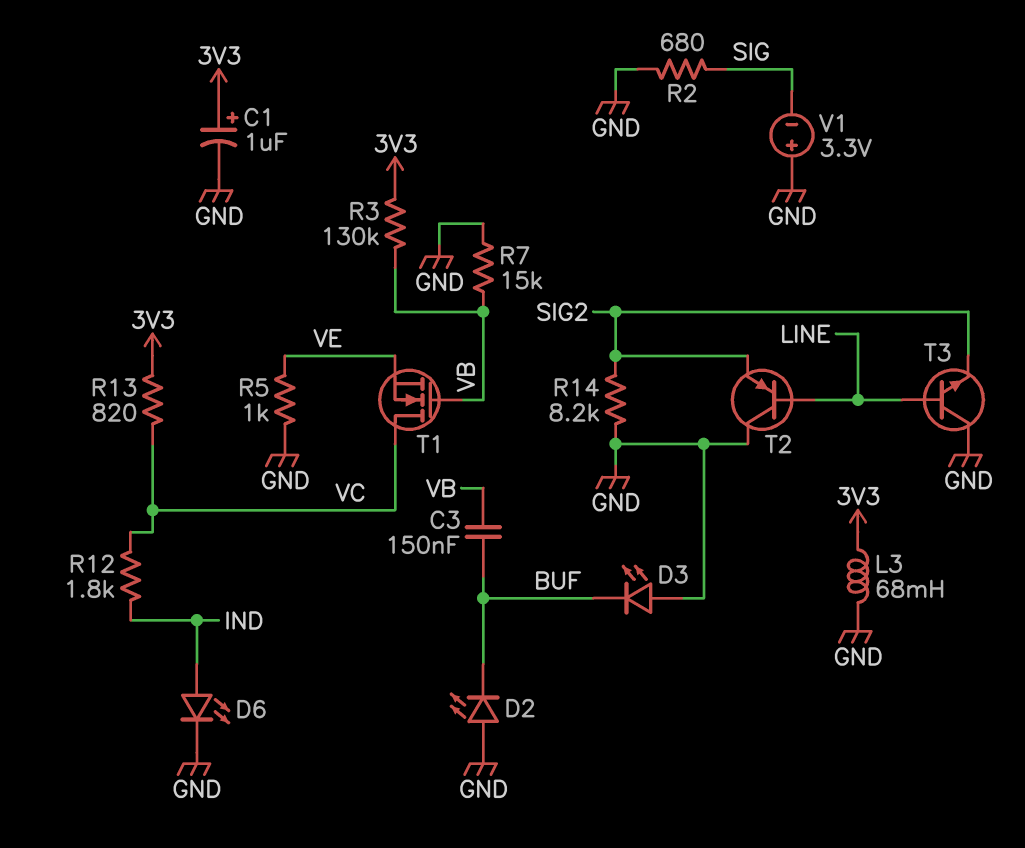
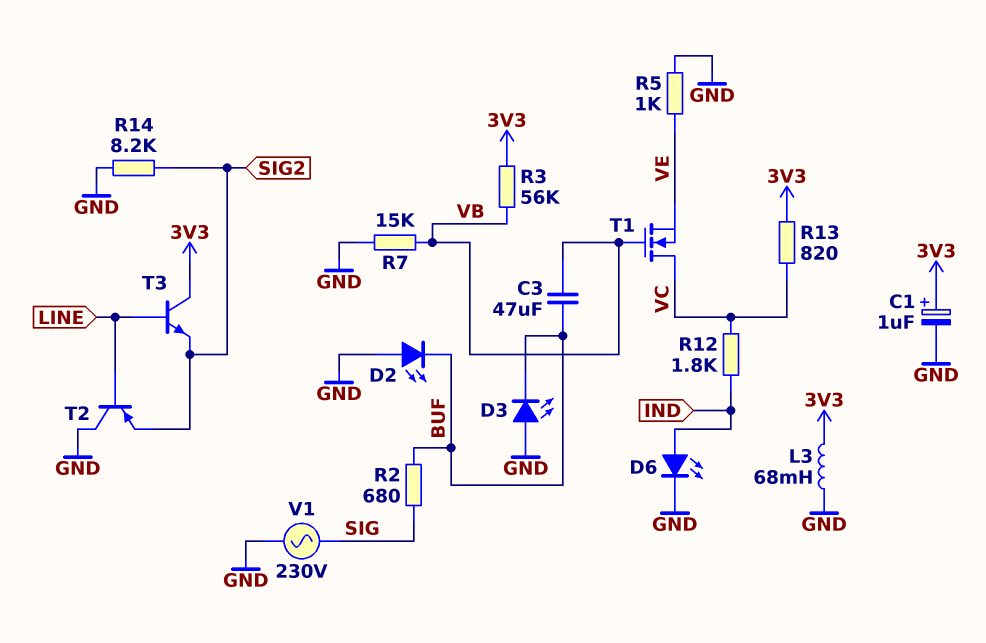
C3: 150nF (BUF, VB) -> 47uF (BUF, VB)
R2: 680 (GND, SIG) -> 680 (BUF, SIG)
R3: 130k (3V3, VB) -> 56k (3V3, VB)
T3: NPN (B LINE, C GND, E SIG2) -> NPN (B LINE, C 3V3, E SIG2)
V1: 3.3V (plus GND, minus SIG) -> AC 230V (GND, SIG)

